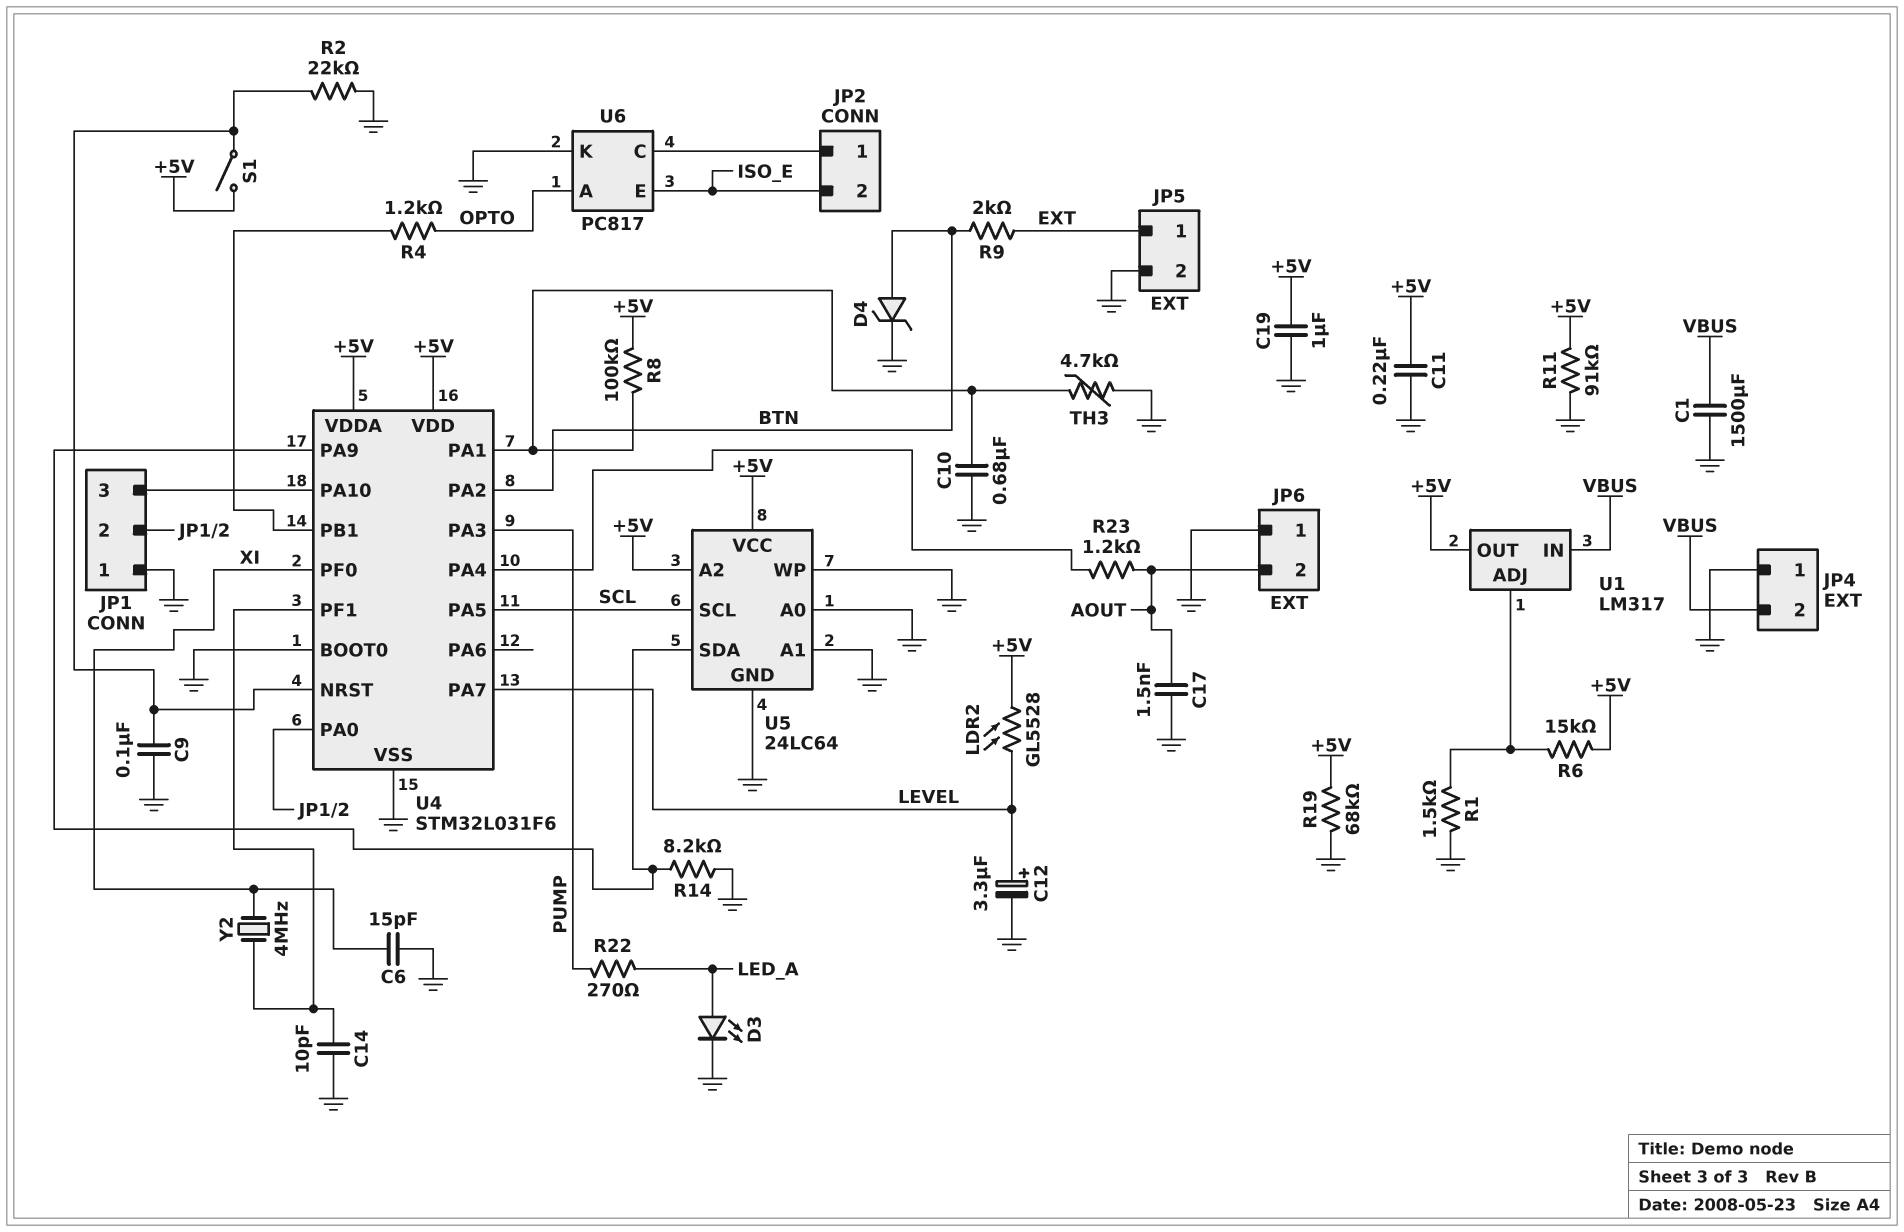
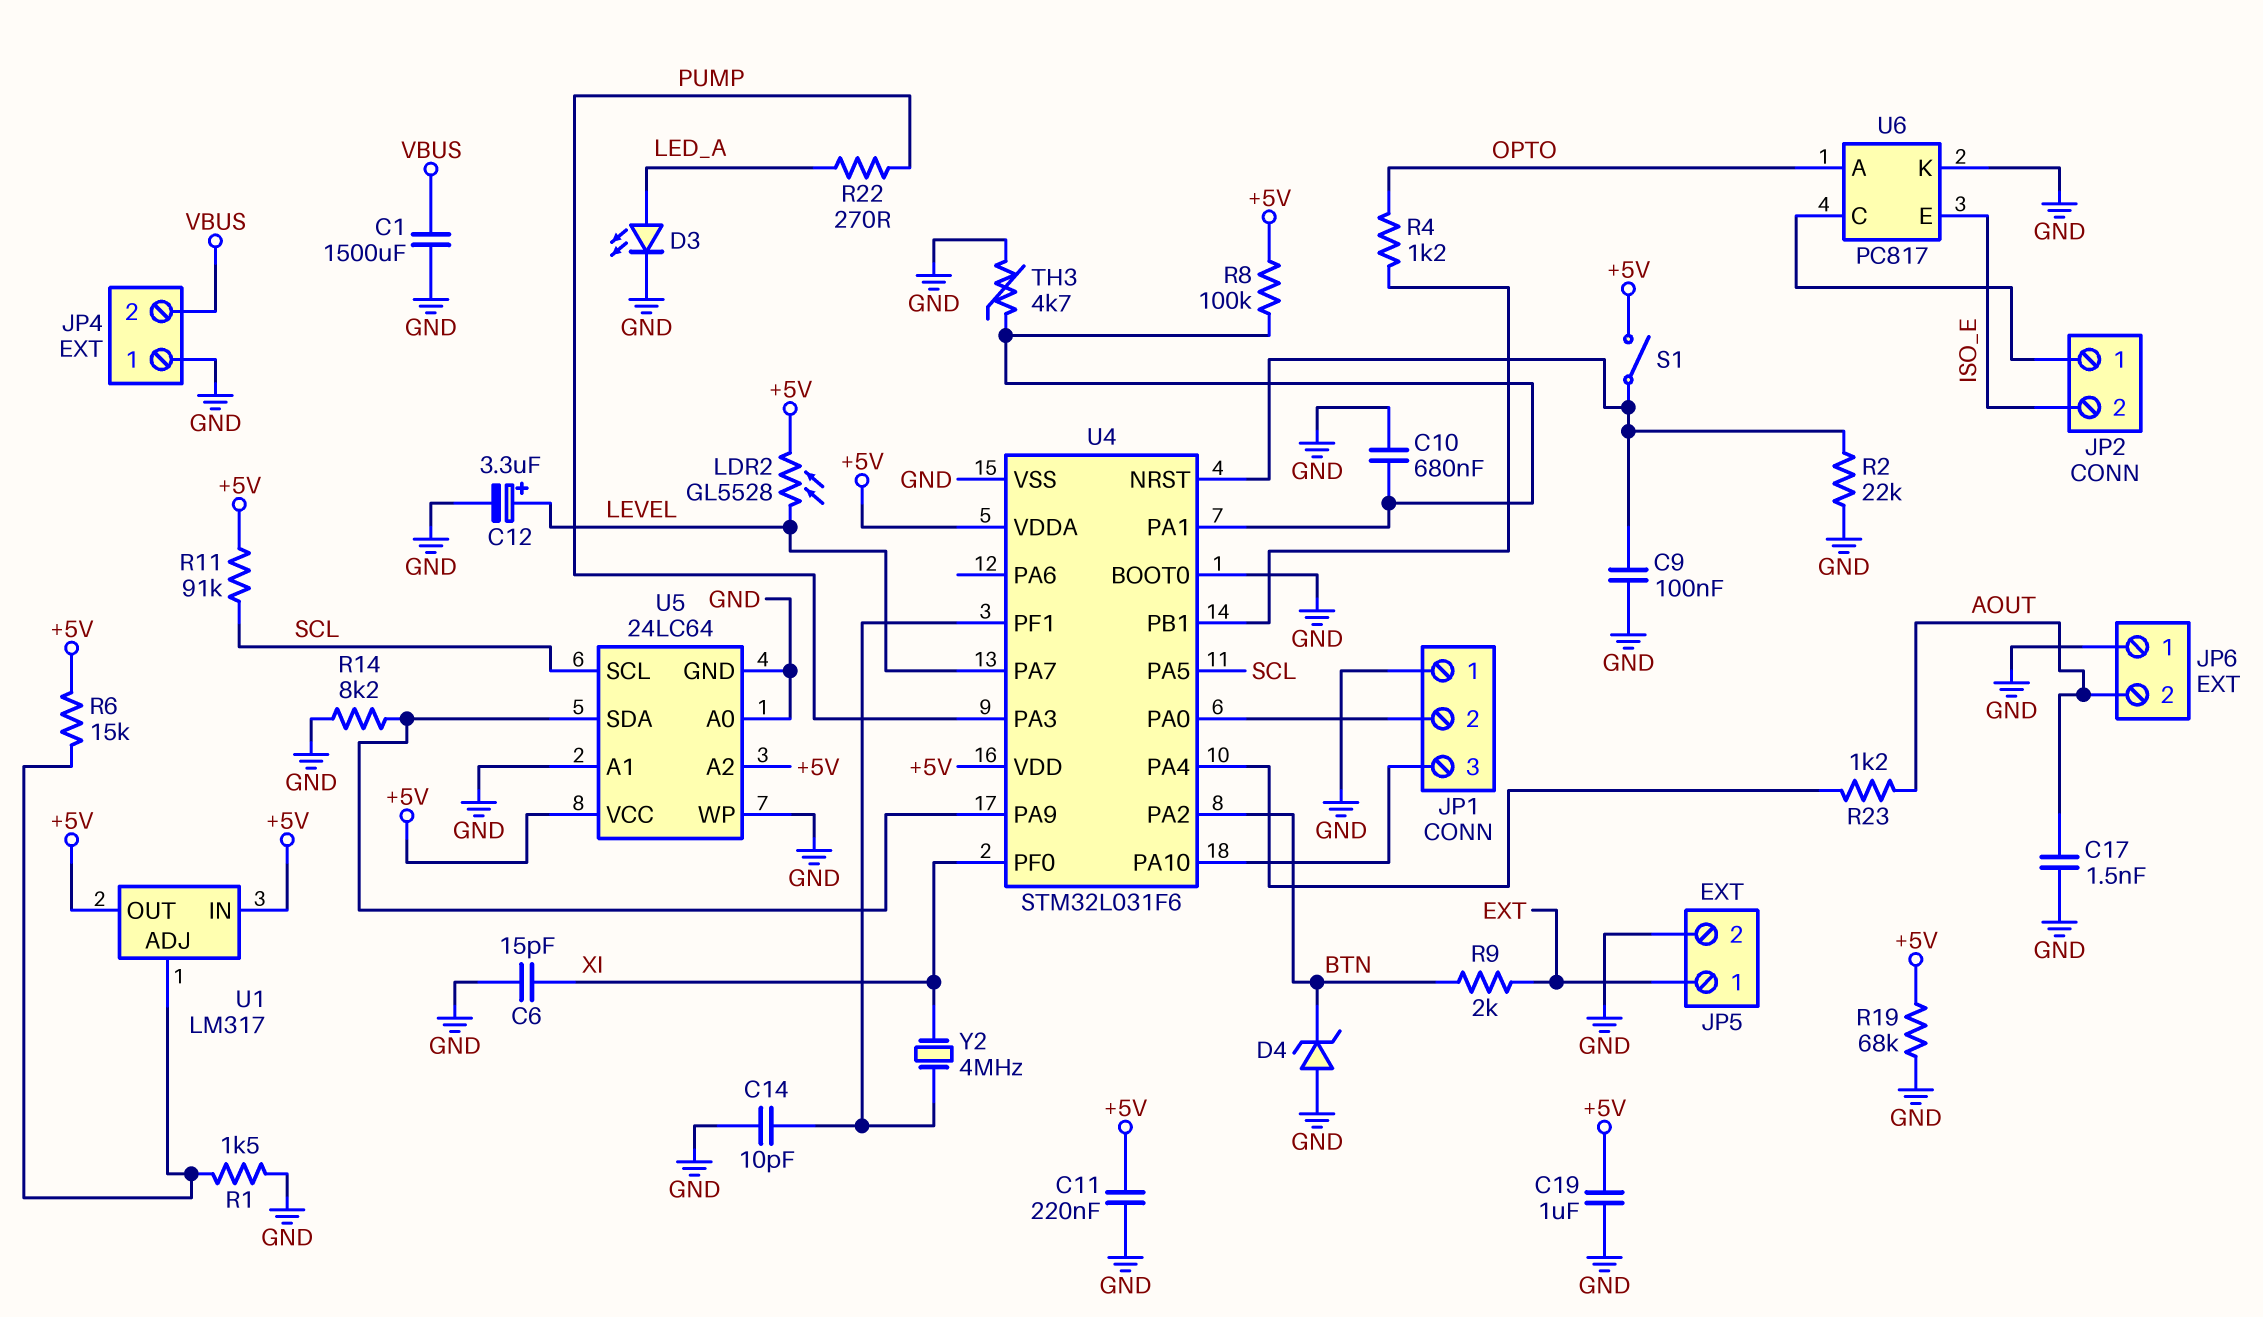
D4: zener (A BTN, K GND) -> zener (A GND, K BTN)
R11: 91k (+5V, GND) -> 91k (+5V, SCL)
U1 pin IN: VBUS -> +5V

